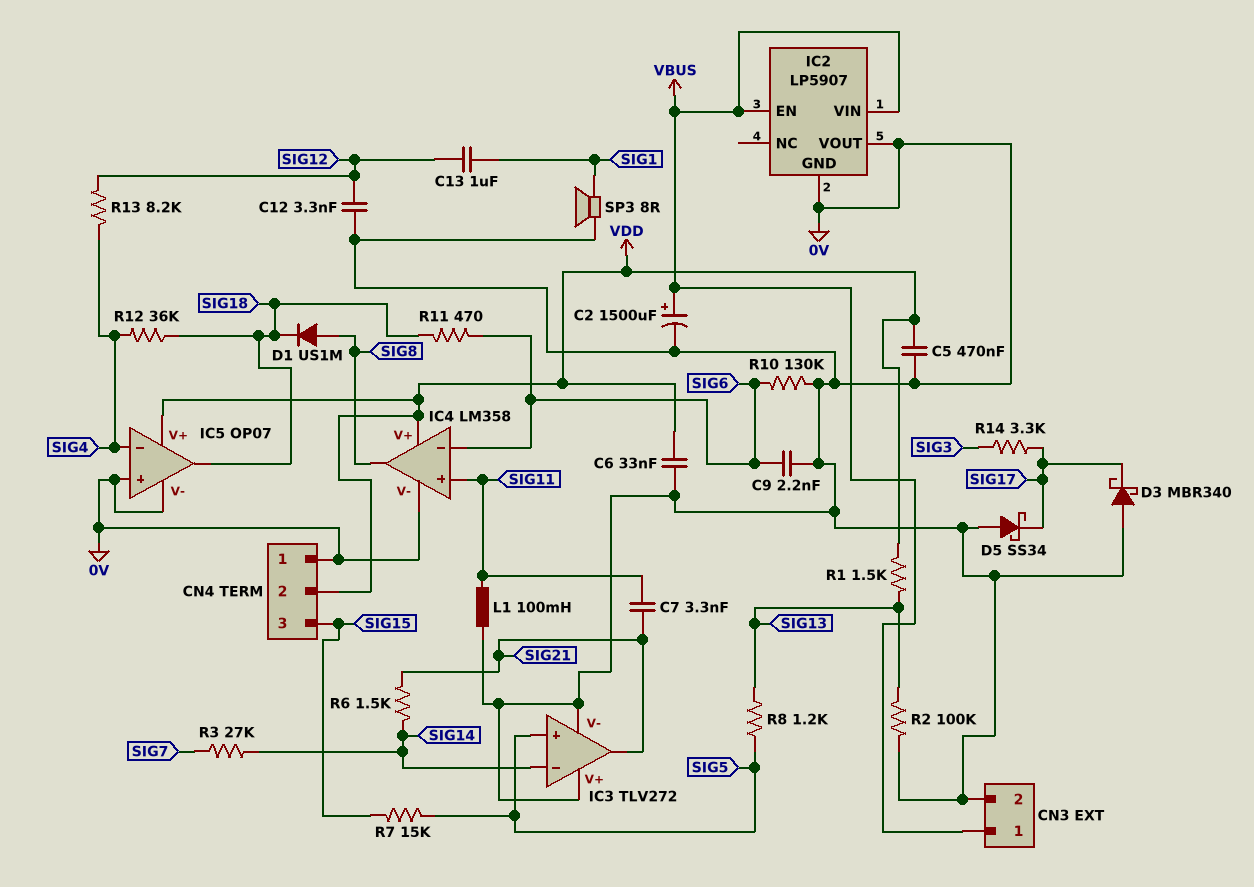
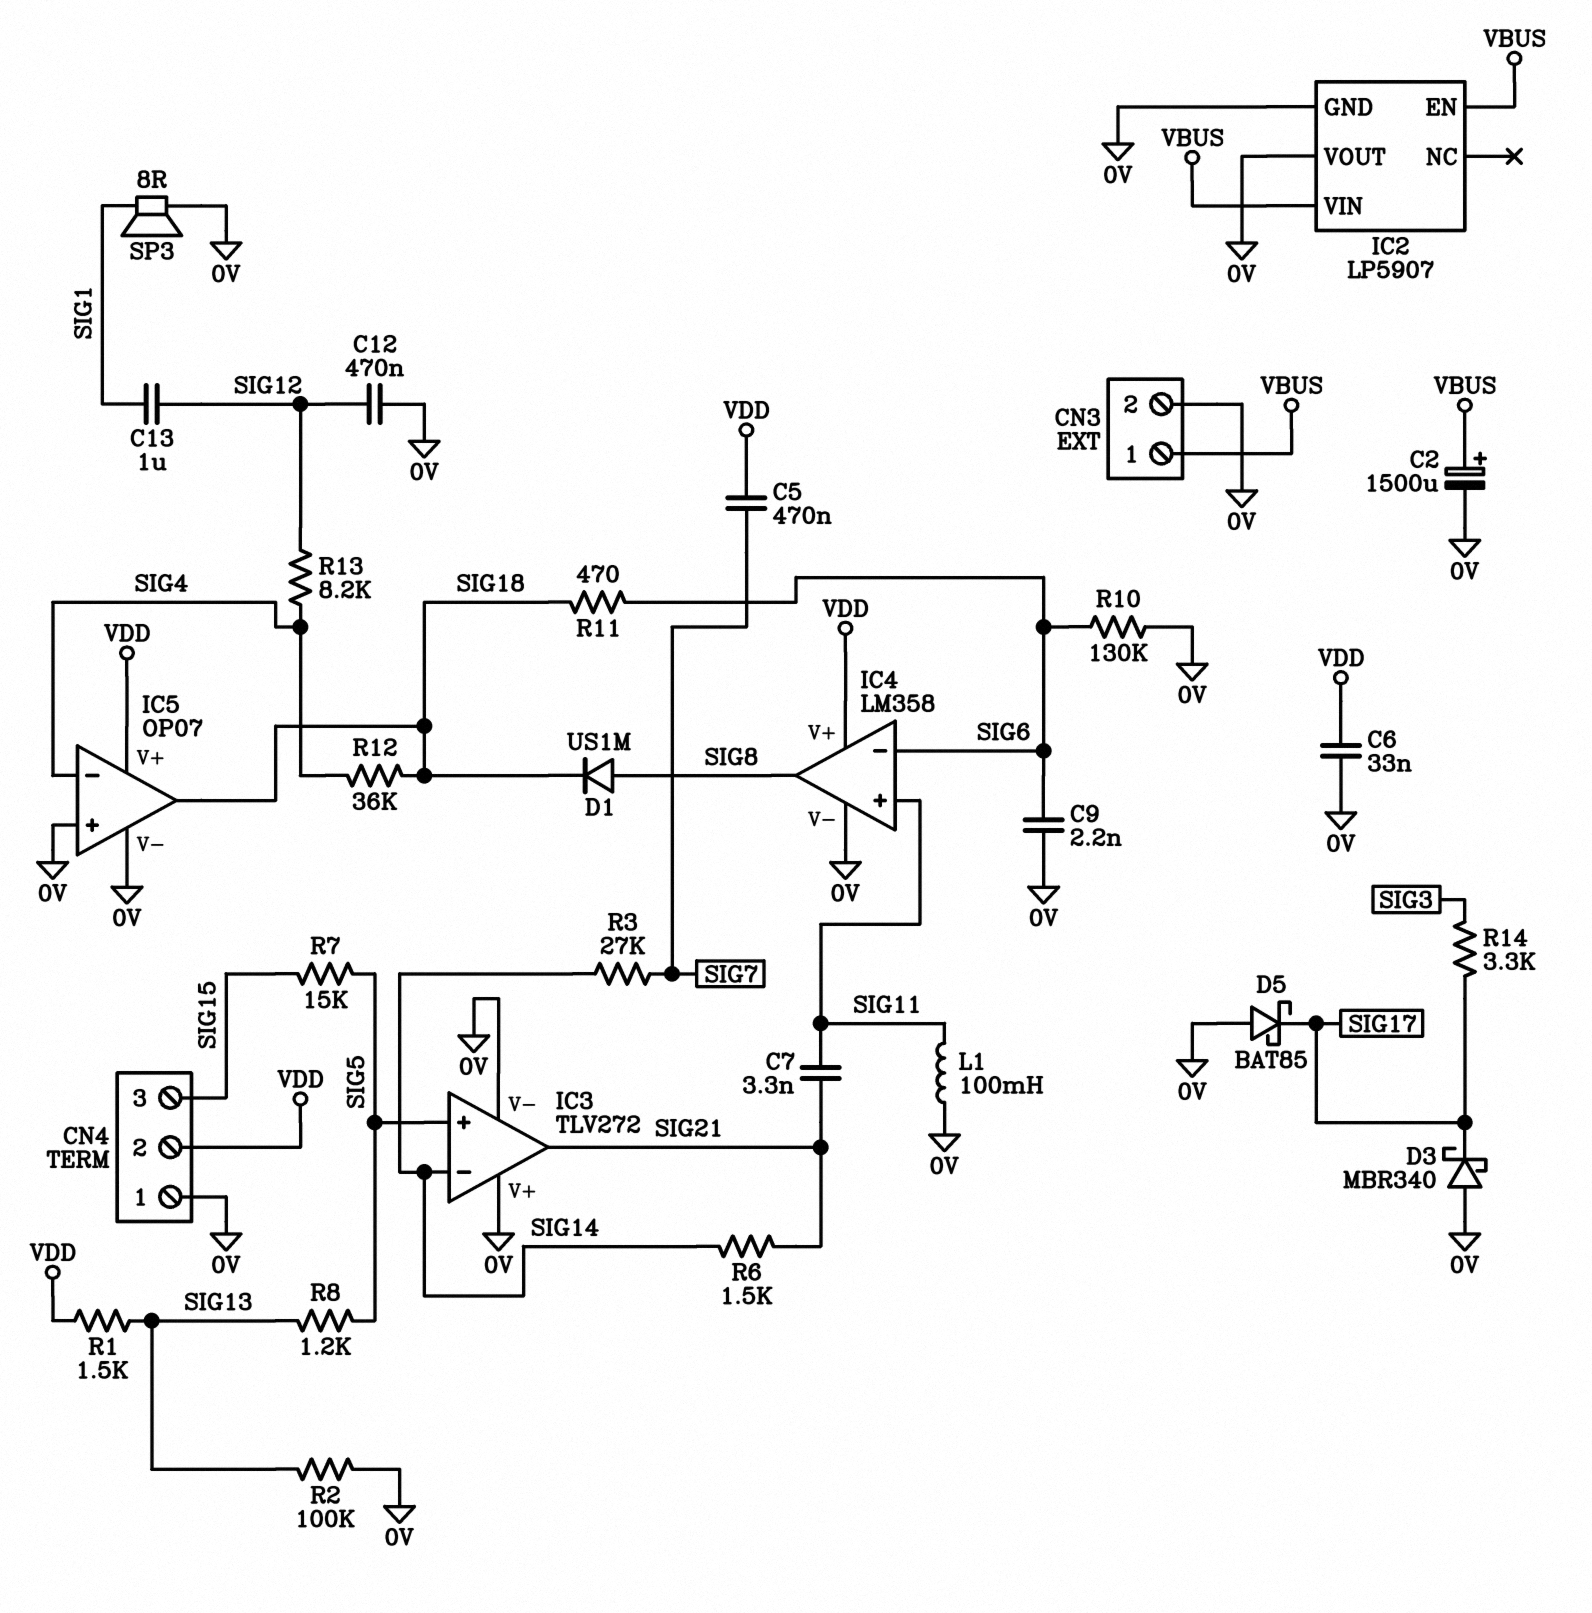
C5: 470nF (0V, VDD) -> 470nF (SIG7, VDD)
C12: 3.3nF (0V, SIG12) -> 470nF (0V, SIG12)
D5: schottky SS34 (A 0V, K SIG17) -> schottky BAT85 (A 0V, K SIG17)

